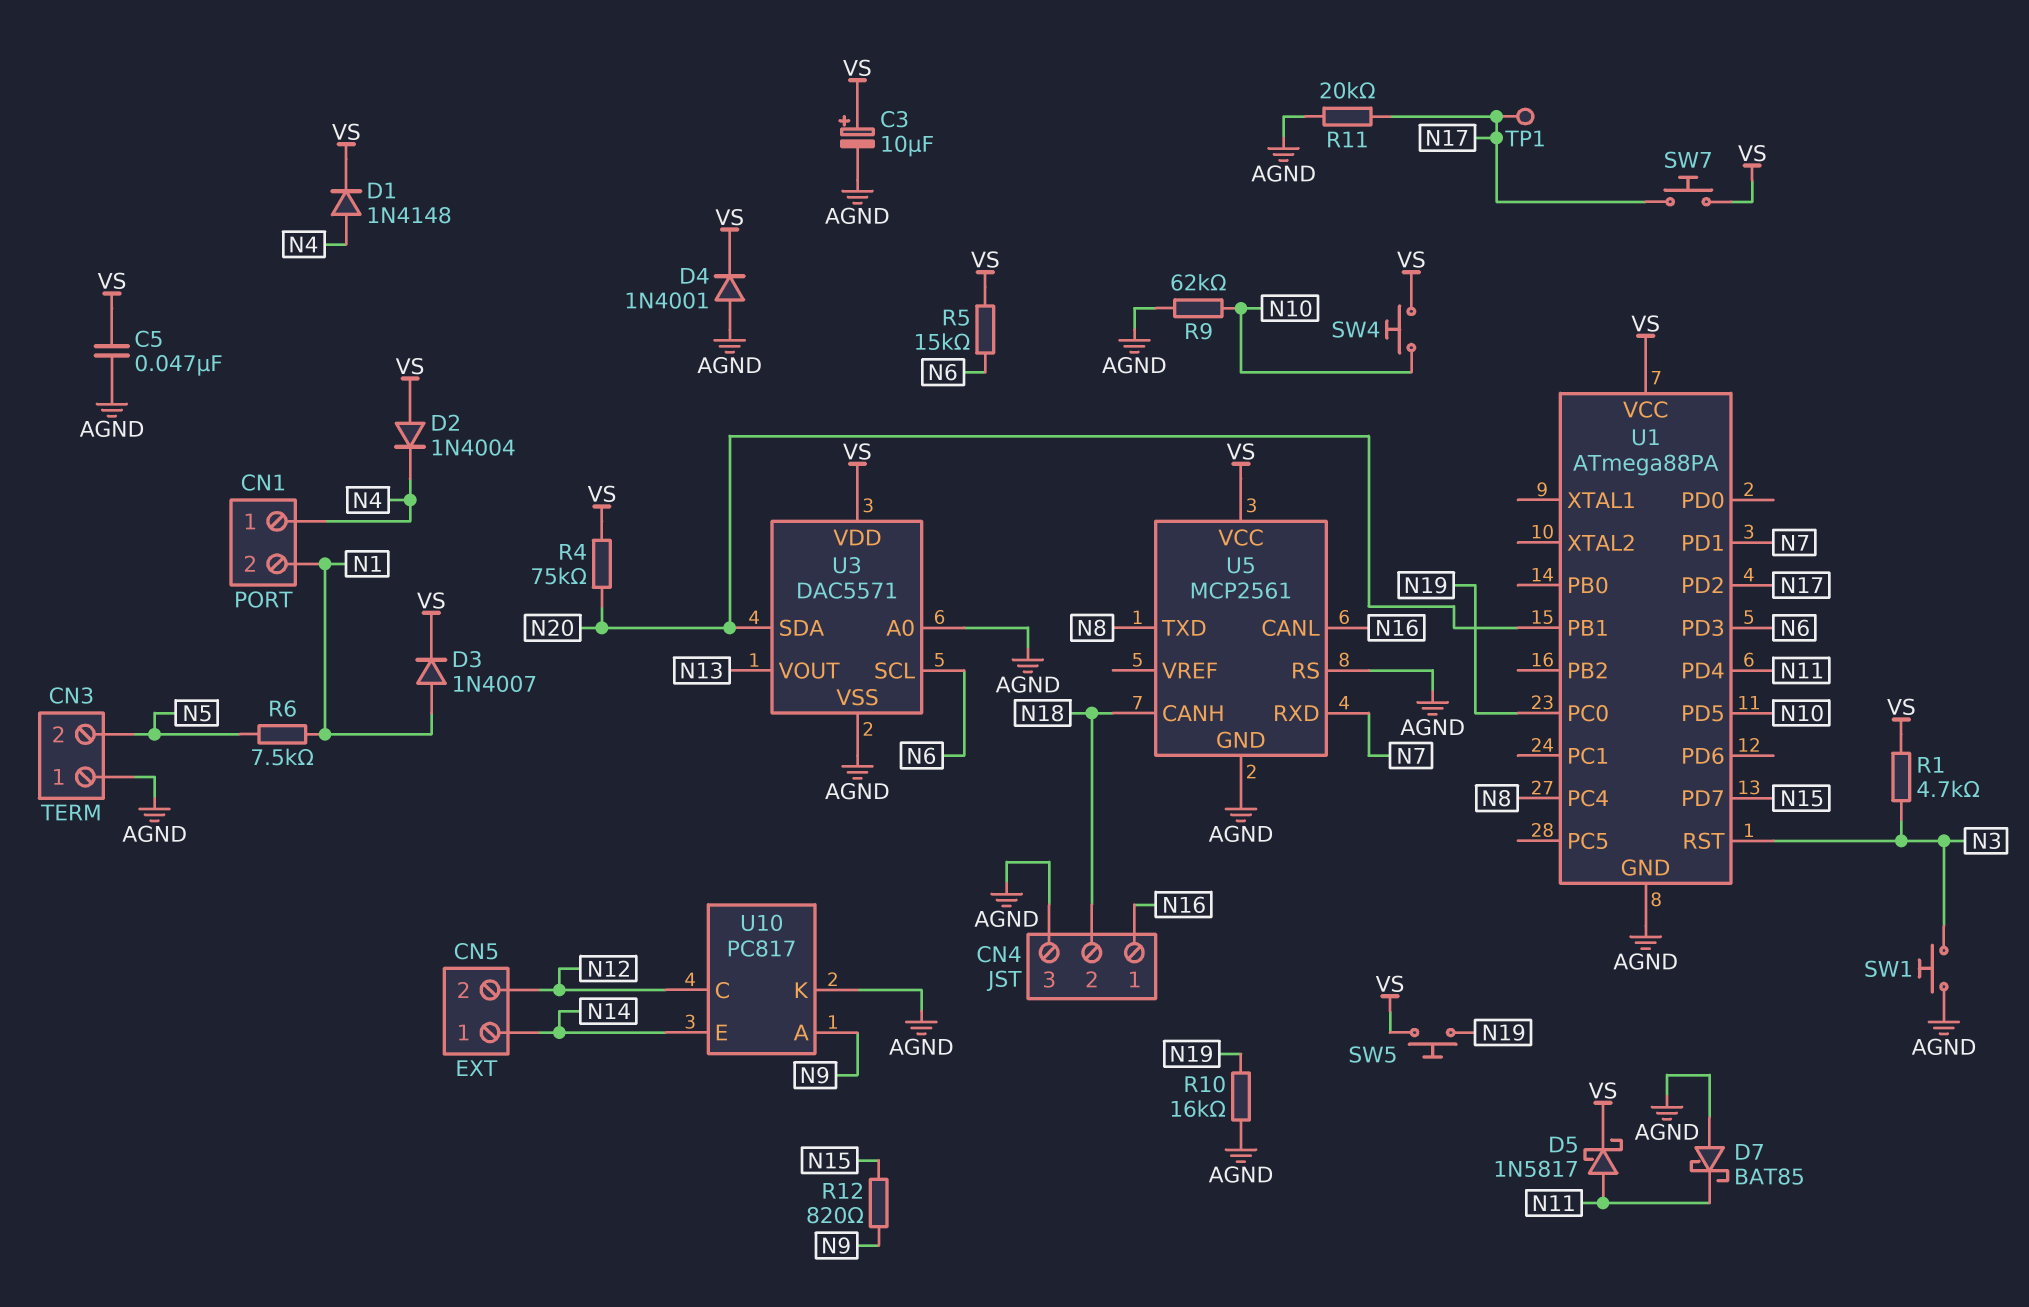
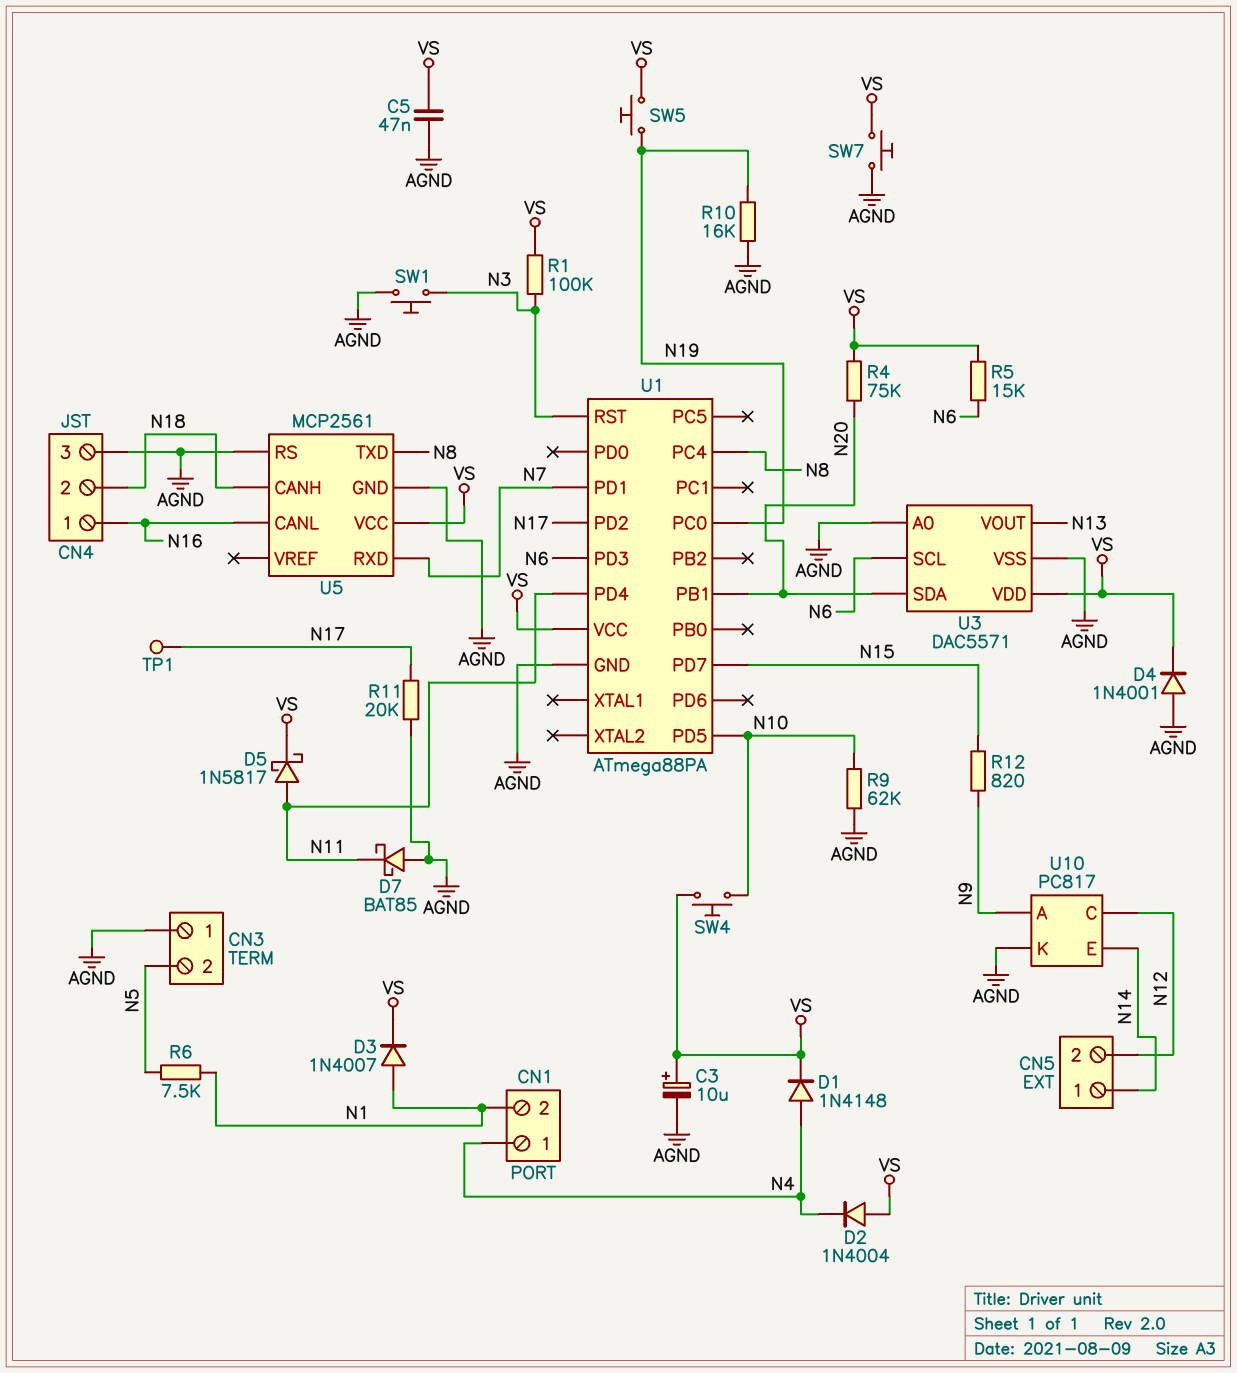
R1: 4.7k (N3, VS) -> 100k (N3, VS)
SW7: button (N17, VS) -> button (AGND, VS)

